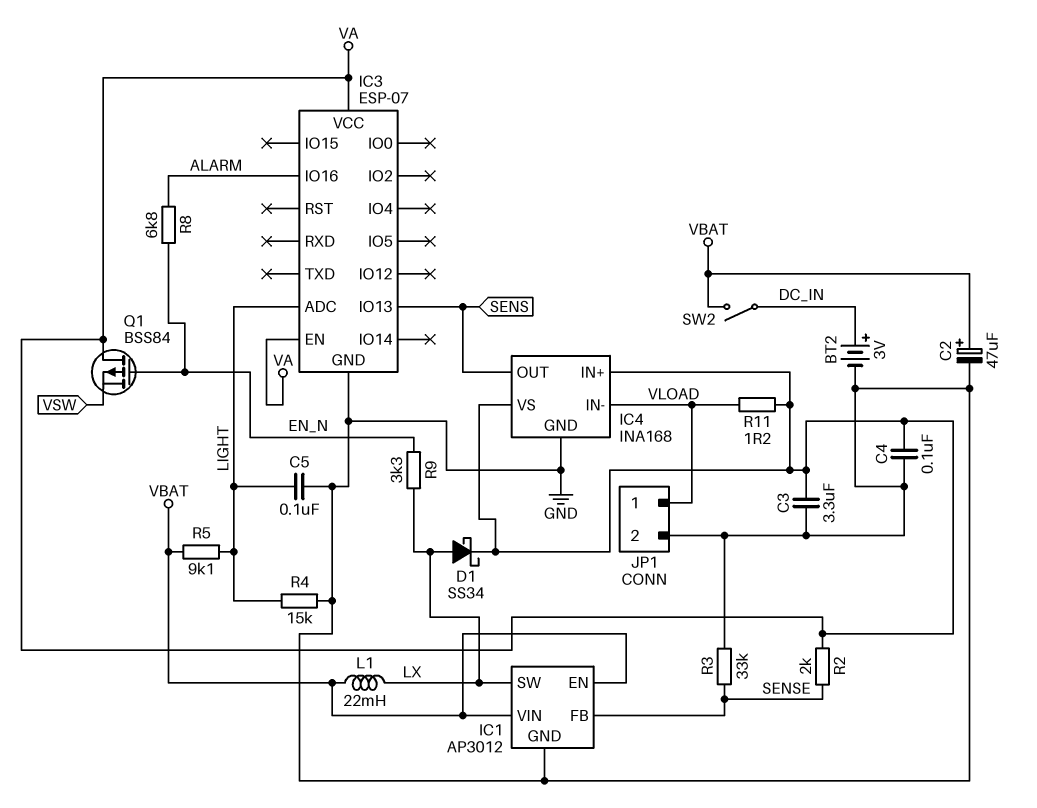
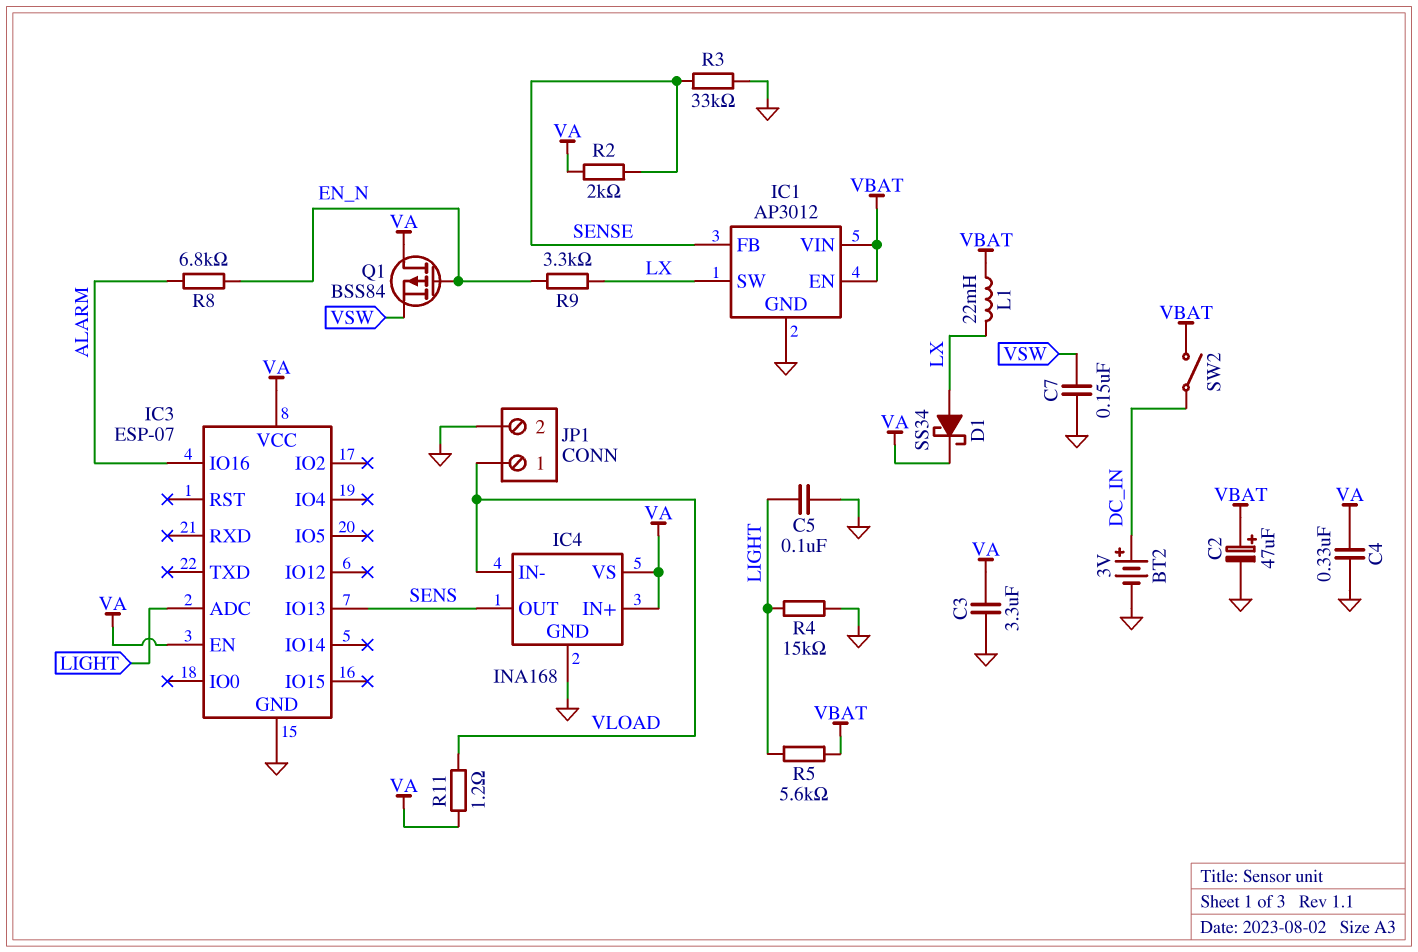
C4: 100nF (GND, VA) -> 330nF (GND, VA)
C7: none -> 150nF (GND, VSW)
R5: 9.1k (LIGHT, VBAT) -> 5.6k (LIGHT, VBAT)

